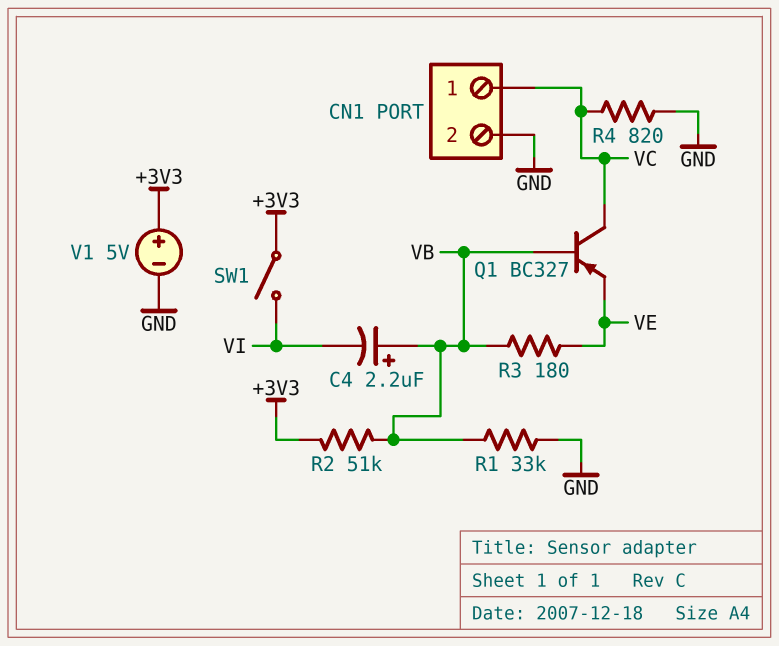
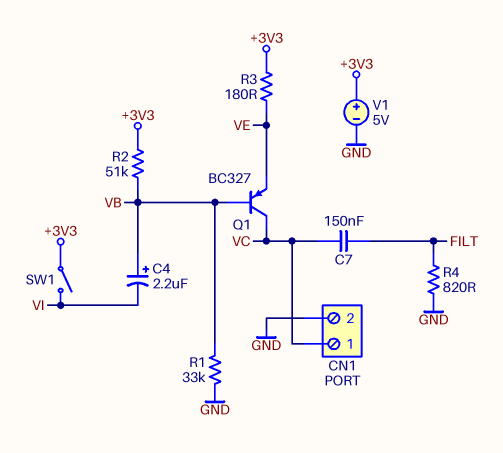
C7: none -> 150nF (FILT, VC)
R3: 180 (VB, VE) -> 180 (+3V3, VE)
R4: 820 (GND, VC) -> 820 (FILT, GND)

